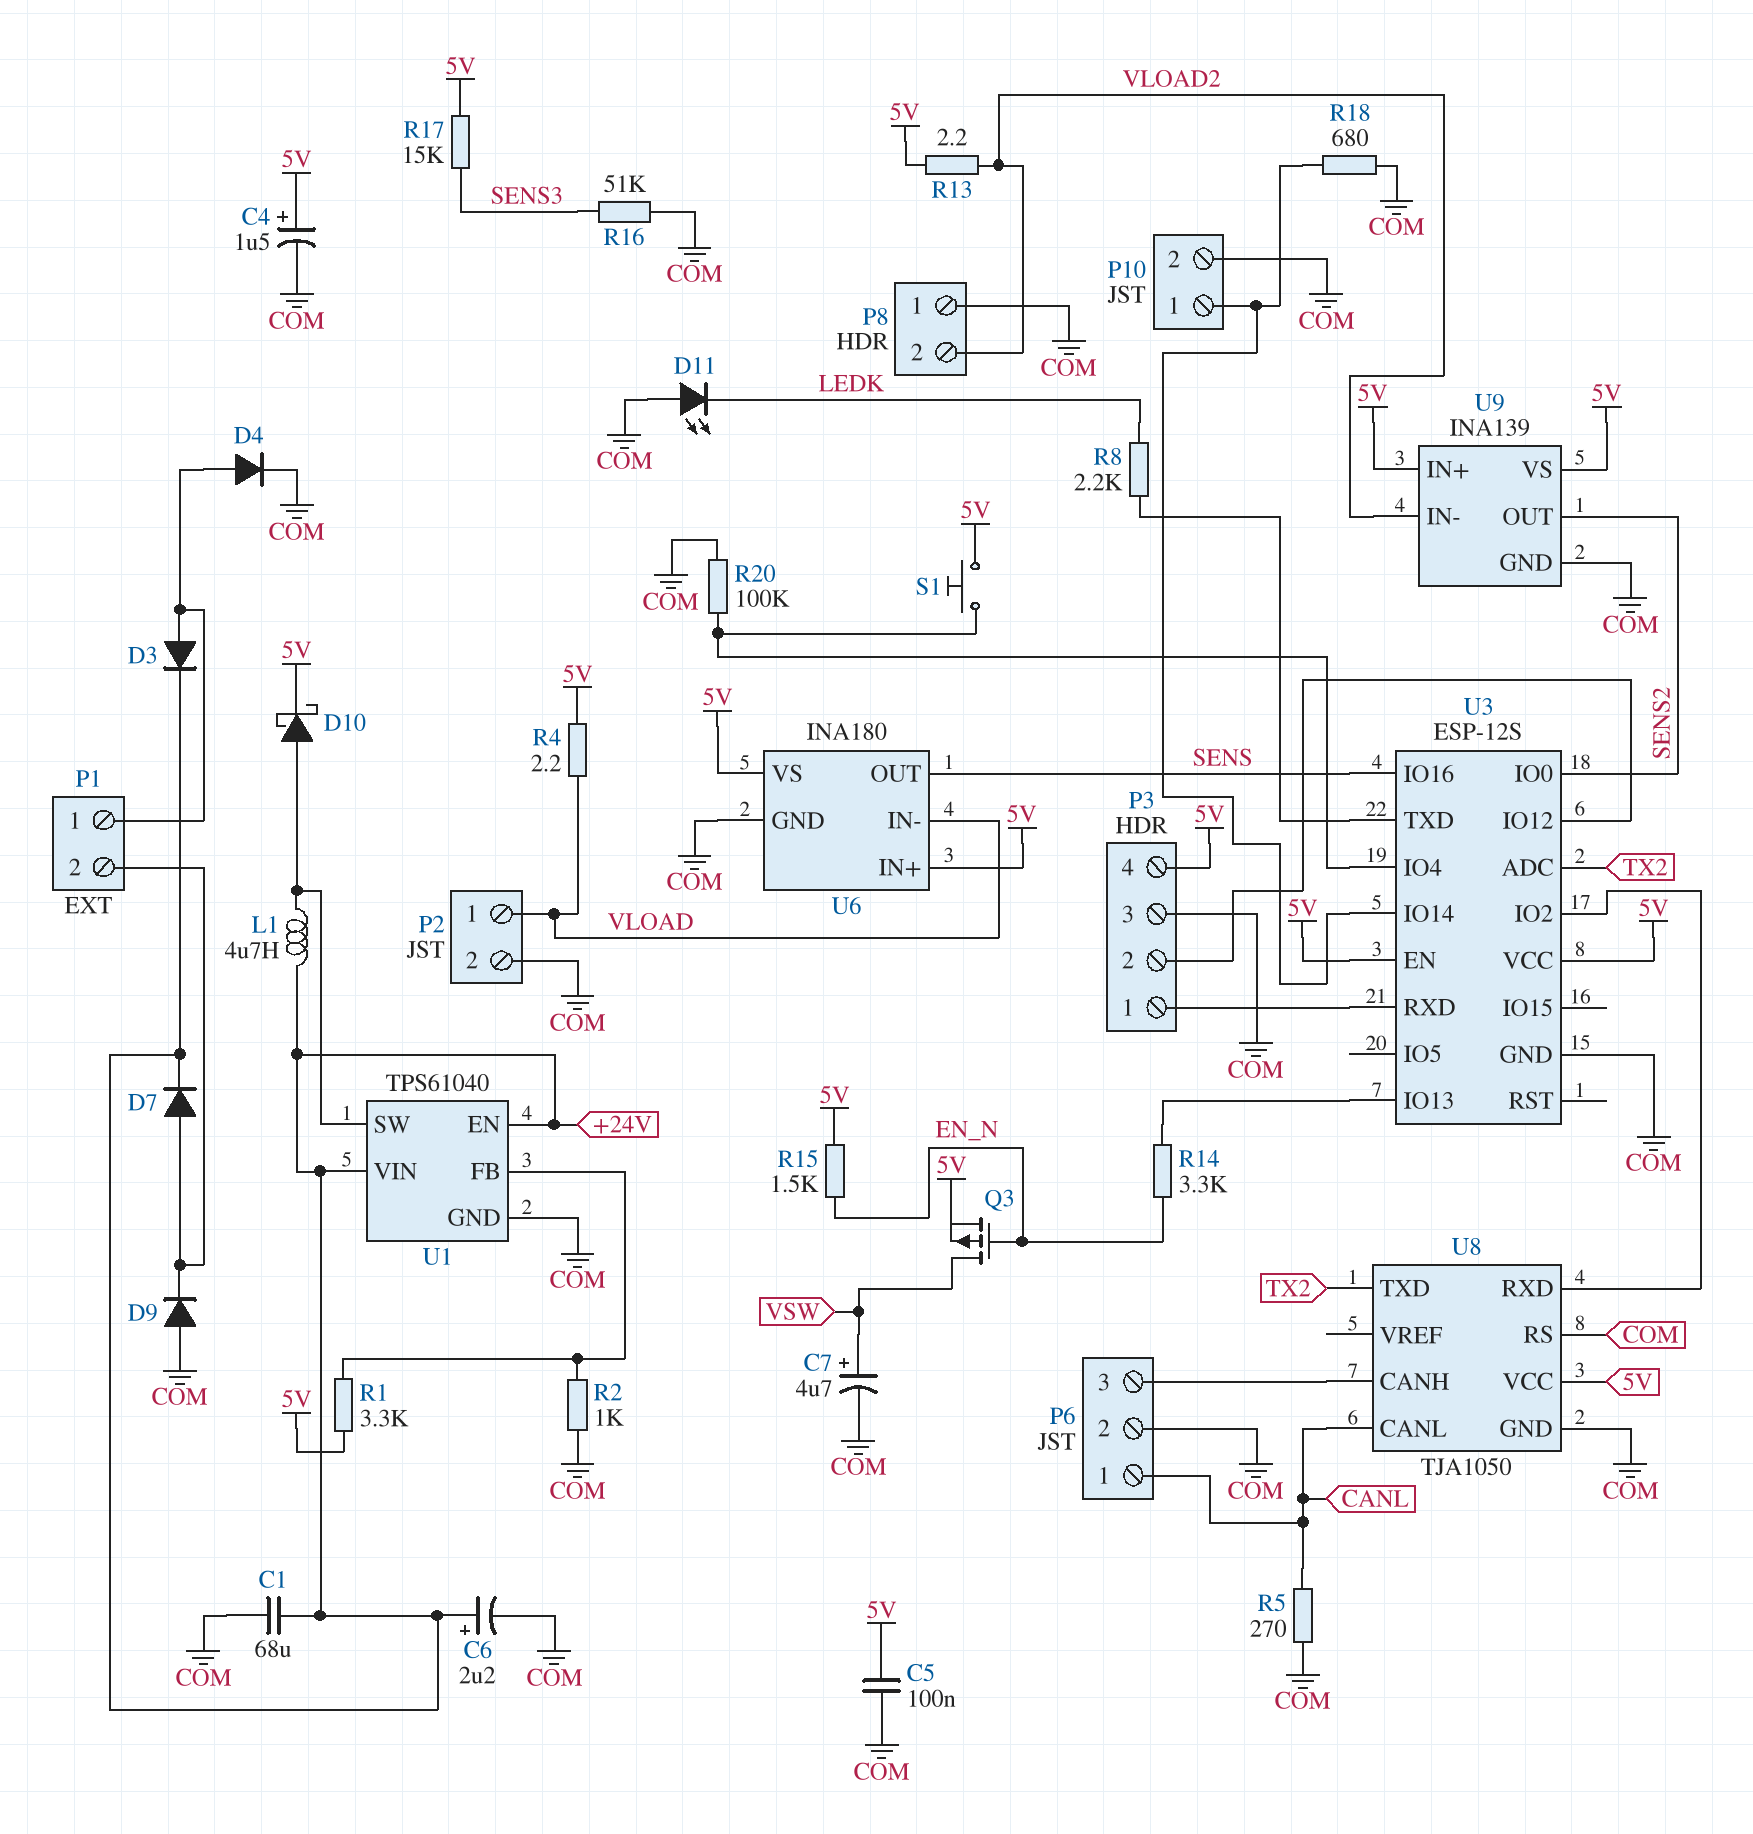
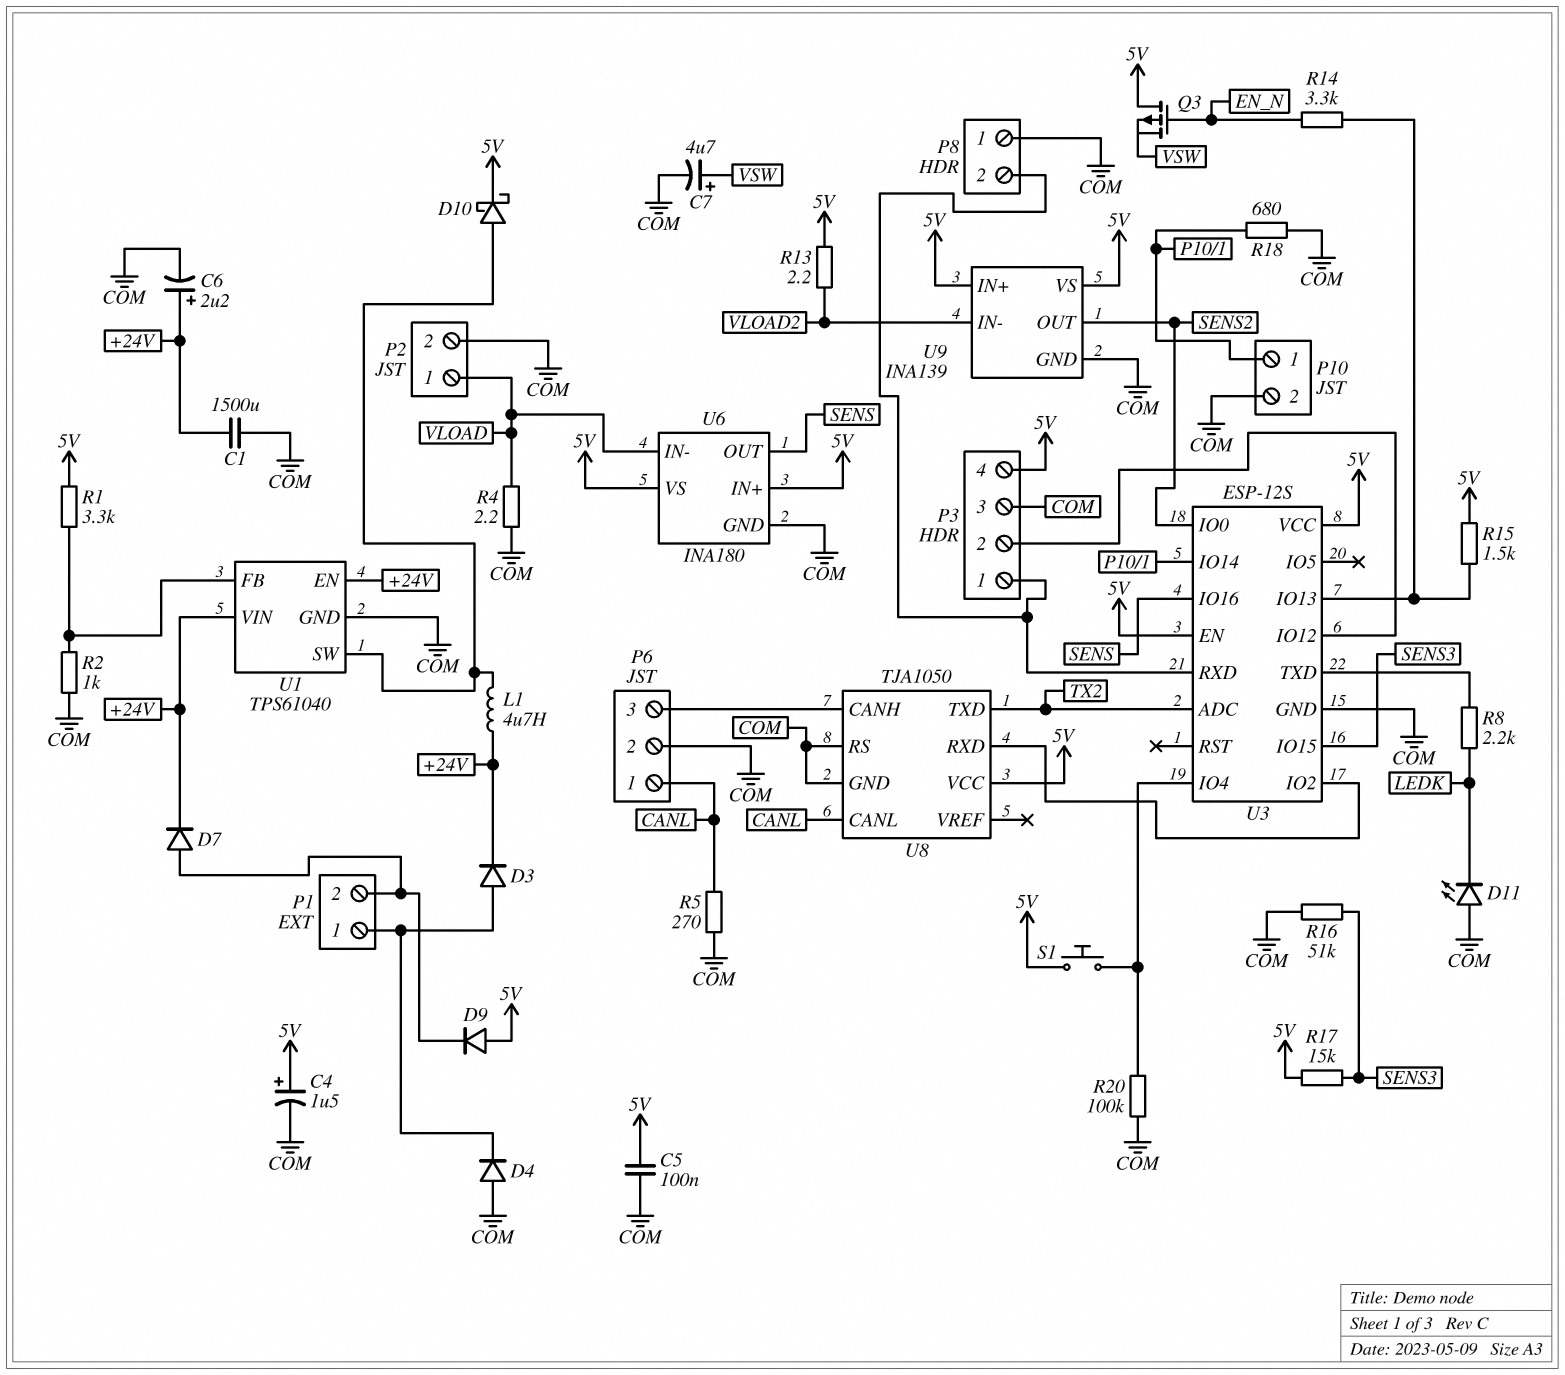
C1: 68uF (+24V, COM) -> 1500uF (+24V, COM)
D4: diode (A P1/1, K COM) -> diode (A COM, K P1/1)
D9: diode (A COM, K P1/2) -> diode (A 5V, K P1/2)
P8 pin 2: VLOAD2 -> P3/1
Q3: PMOS (G EN_N, D VSW, S 5V) -> PMOS (G EN_N, D 5V, S VSW)
R4: 2.2 (5V, VLOAD) -> 2.2 (COM, VLOAD)
R15: 1.5k (5V, EN_N) -> 1.5k (5V, U3/IO13)
U3 pin IO15: none -> SENS3

